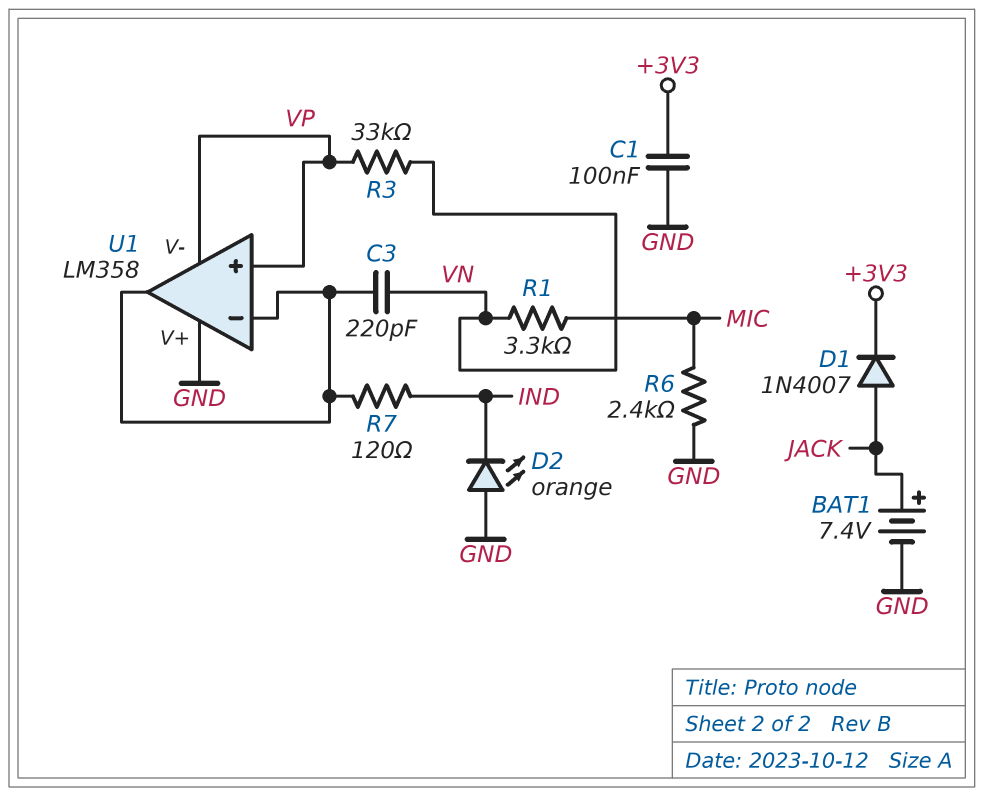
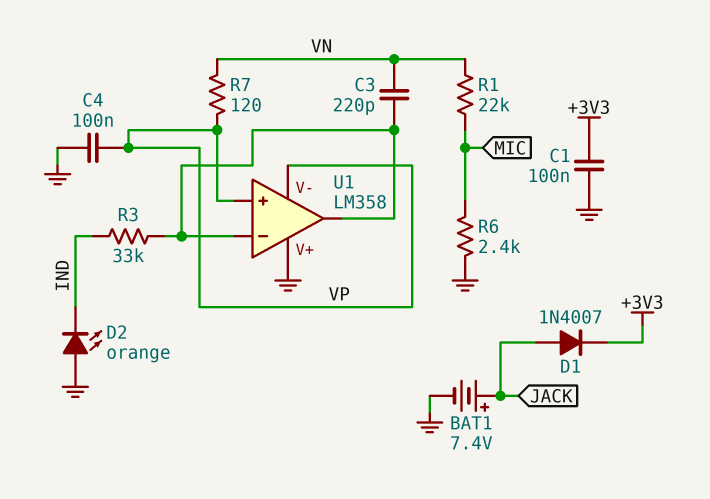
C4: none -> 100nF (GND, VP)
R1: 3.3k (MIC, VN) -> 22k (MIC, VN)
R3: 33k (VN, VP) -> 33k (IND, U1/in-)
R7: 120 (IND, U1/in-) -> 120 (VN, VP)

